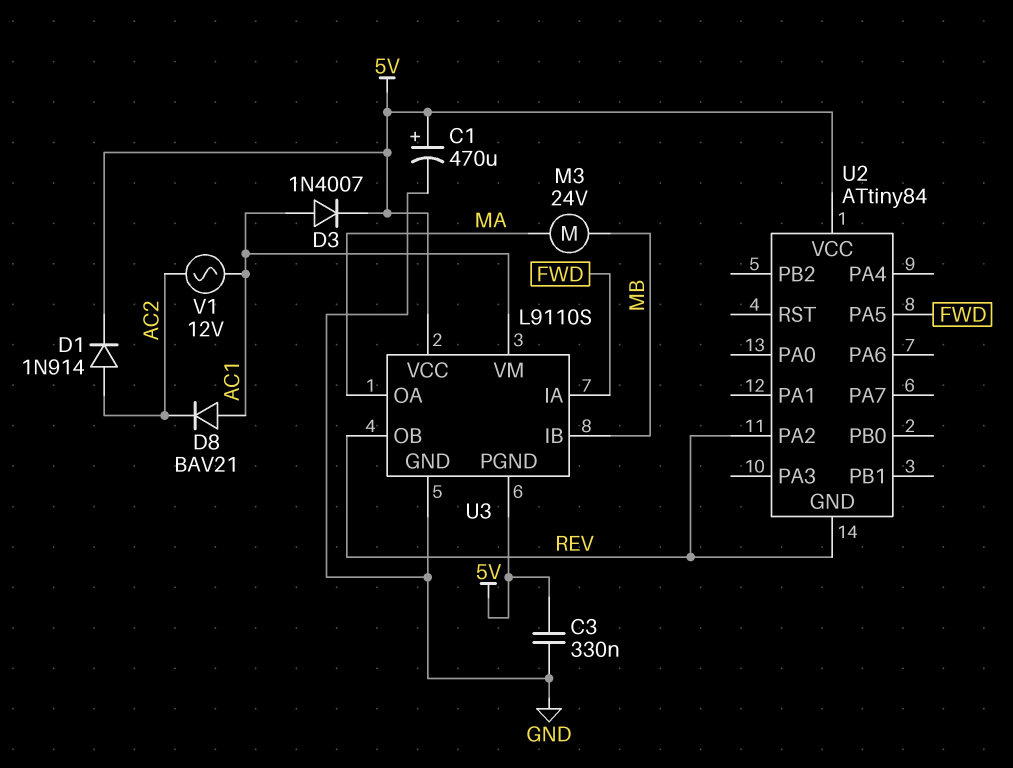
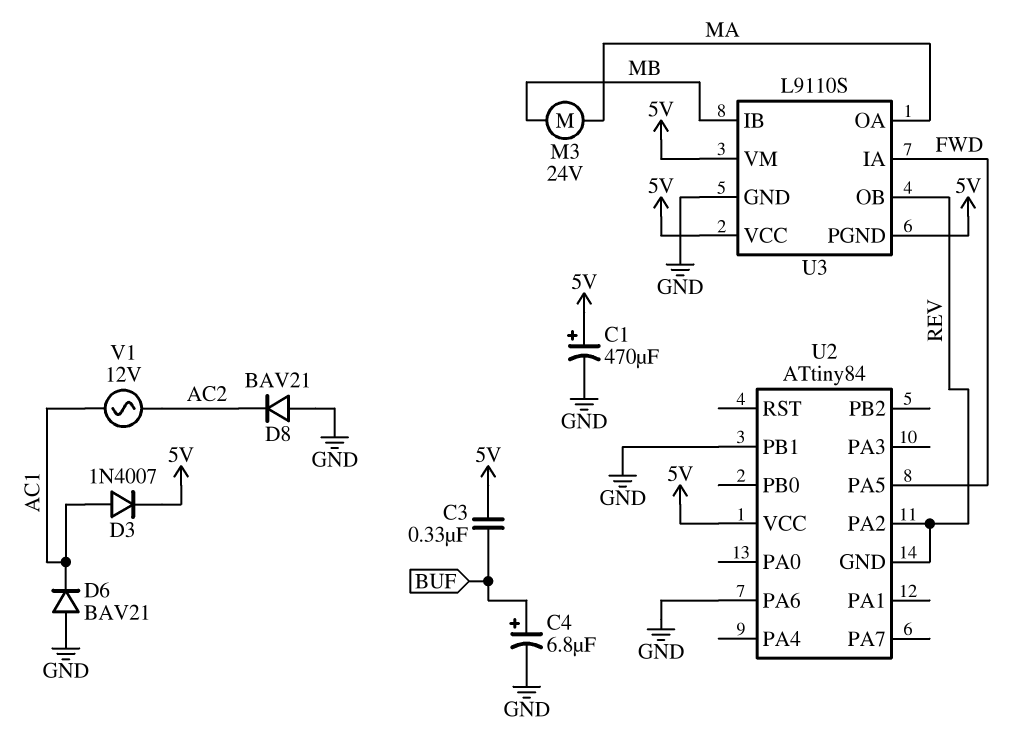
C3: 330nF (5V, GND) -> 330nF (5V, BUF)
C4: none -> 6.8uF (plus BUF, minus GND)
D1: diode 1N914 (A AC2, K 5V) -> none
D6: none -> diode BAV21 (A GND, K AC1)
D8: diode BAV21 (A AC1, K AC2) -> diode BAV21 (A GND, K AC2)
U2 pin PA6: none -> GND
U2 pin PB1: none -> GND
U3 pin VM: AC1 -> 5V

